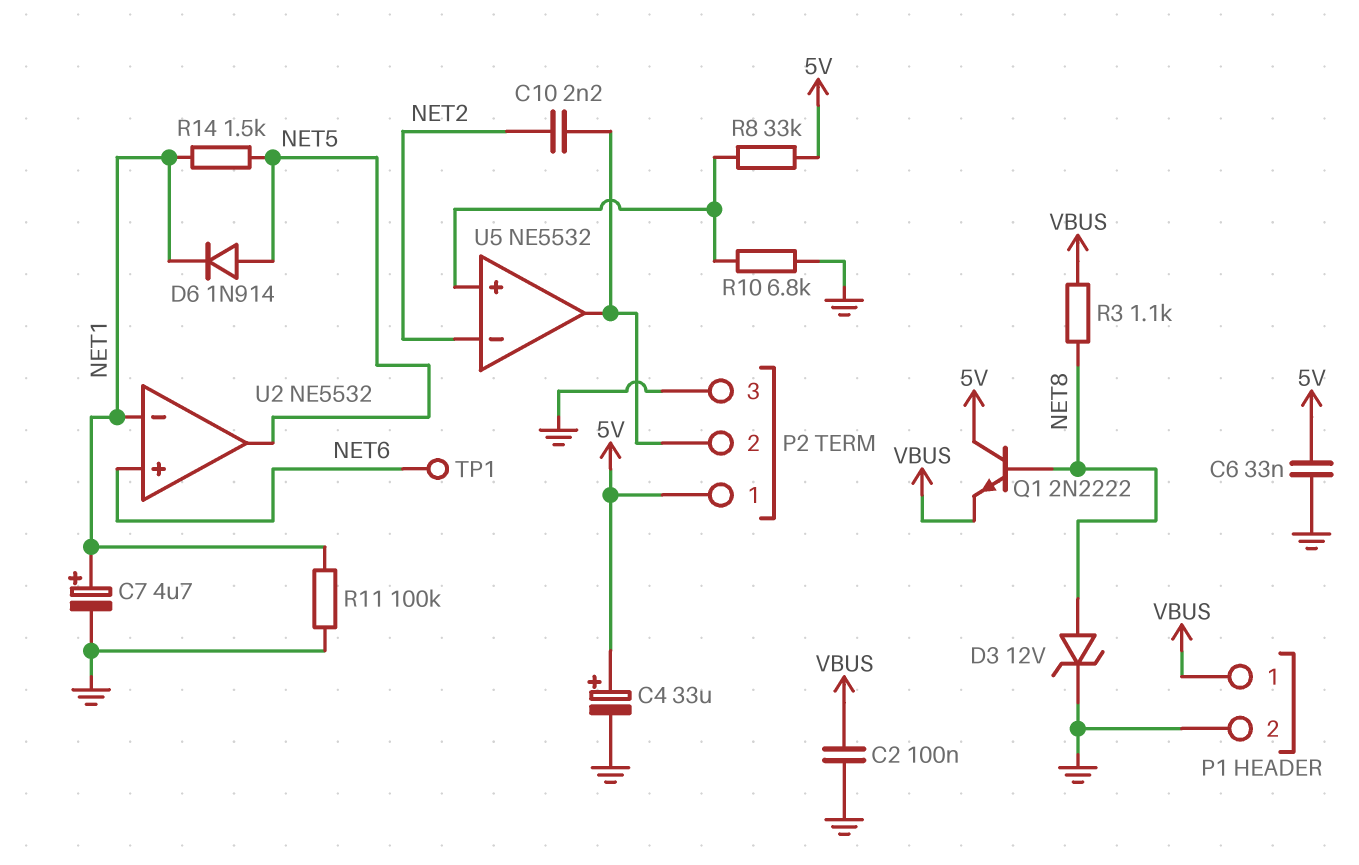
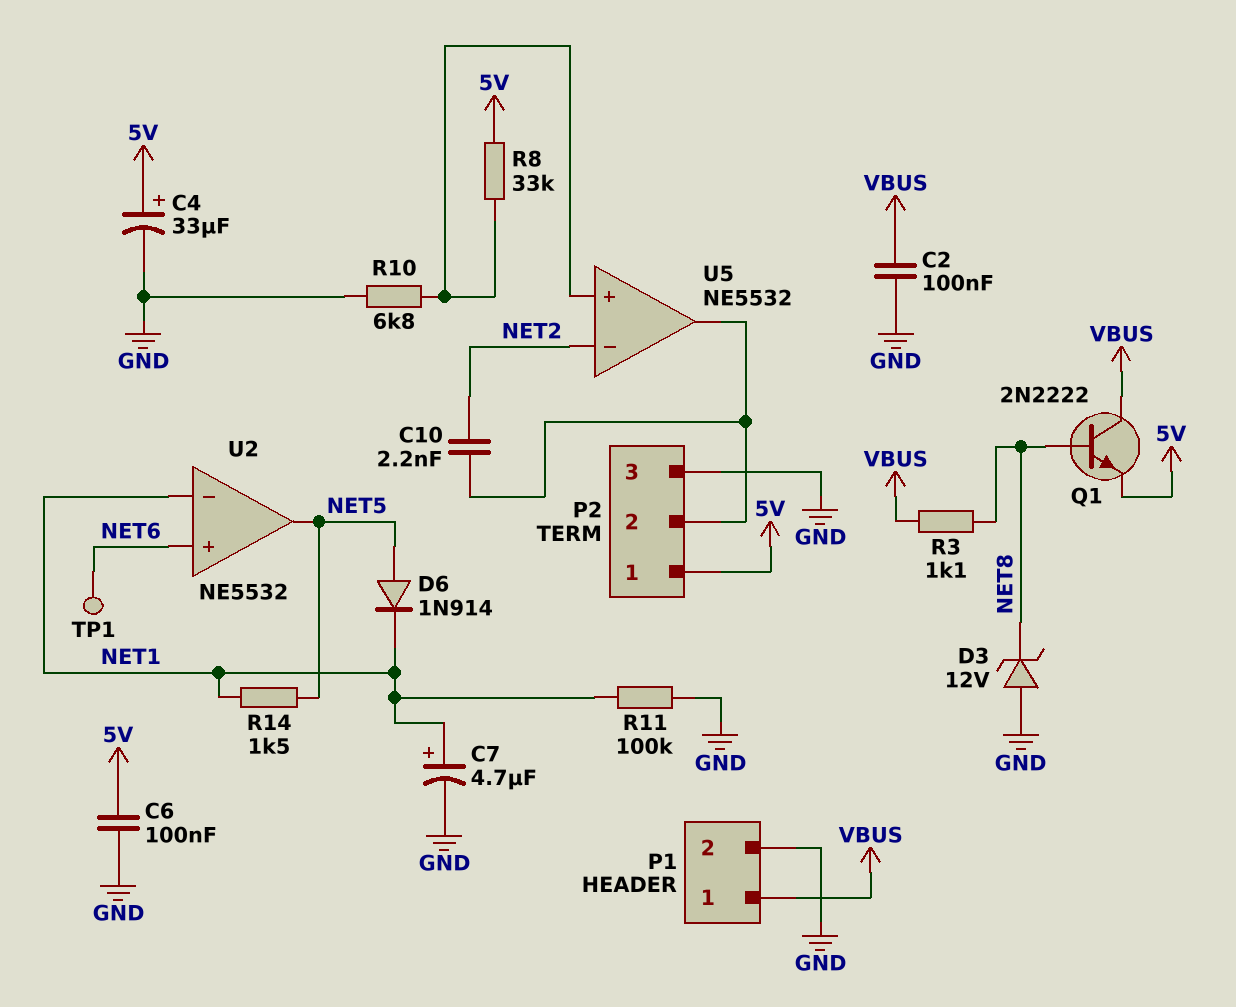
C6: 33nF (5V, GND) -> 100nF (5V, GND)
D3: zener 12V (A NET8, K GND) -> zener 12V (A GND, K NET8)
Q1: NPN 2N2222 (B NET8, C 5V, E VBUS) -> NPN 2N2222 (B NET8, C VBUS, E 5V)

